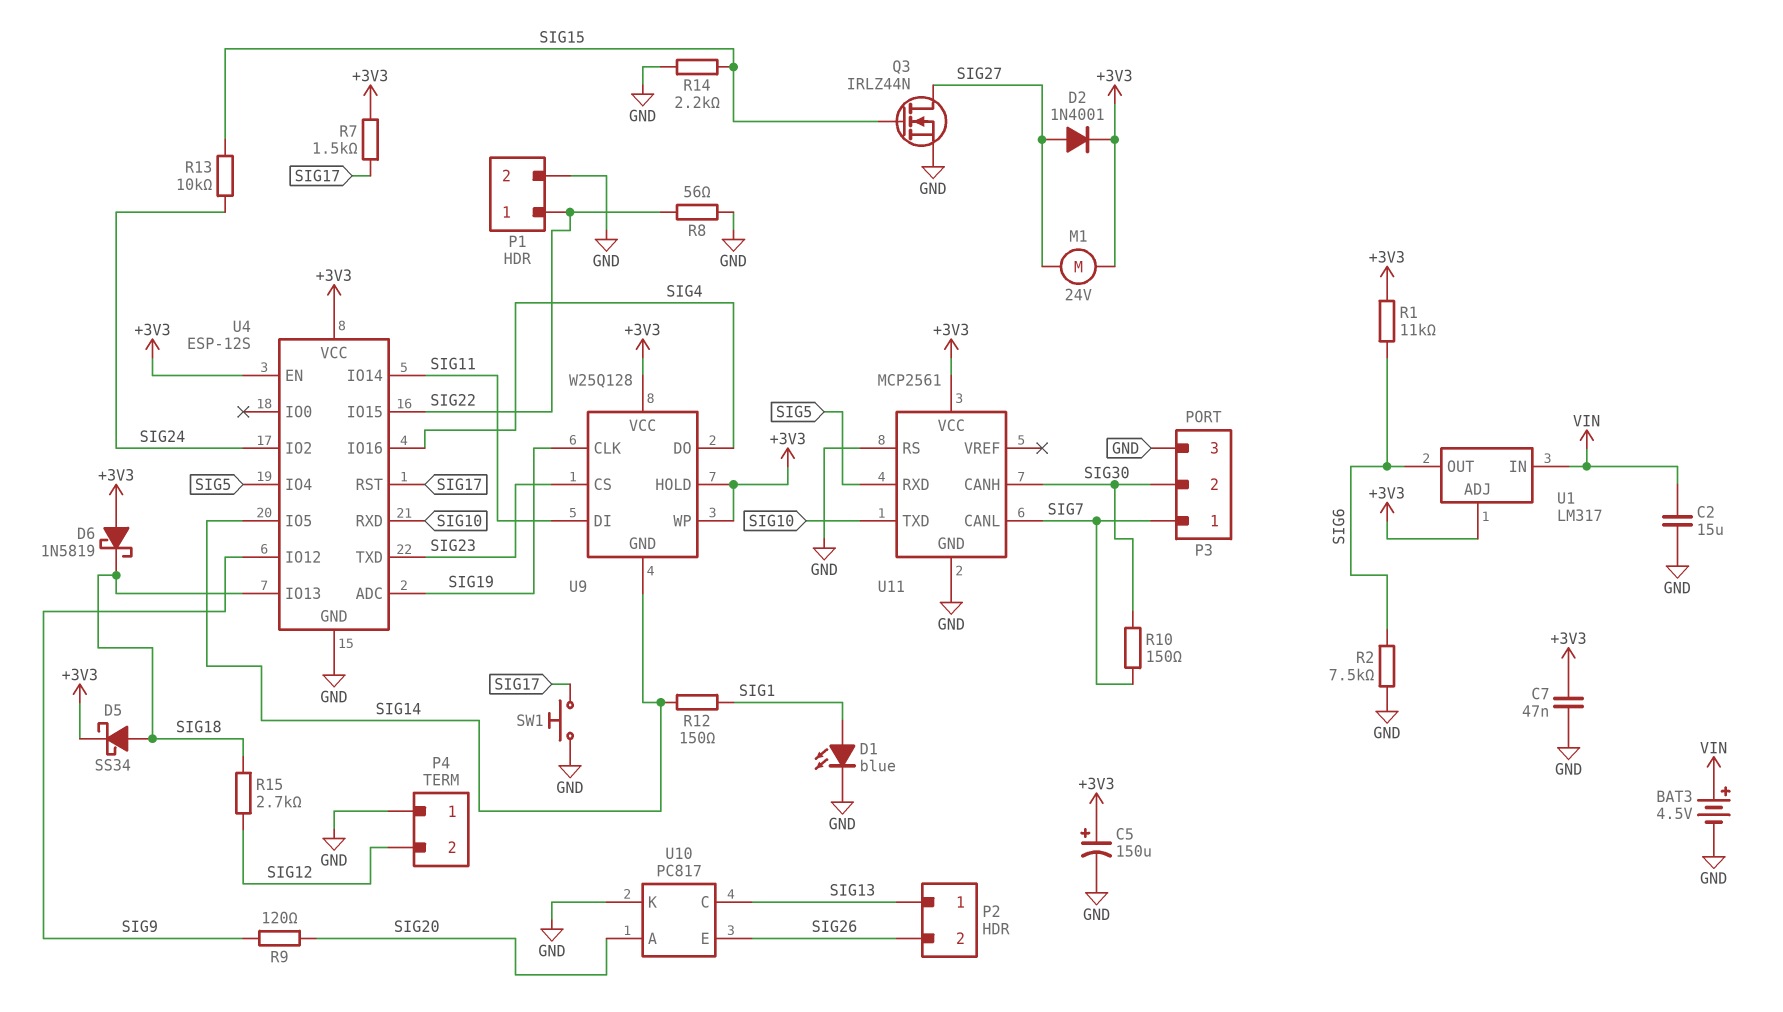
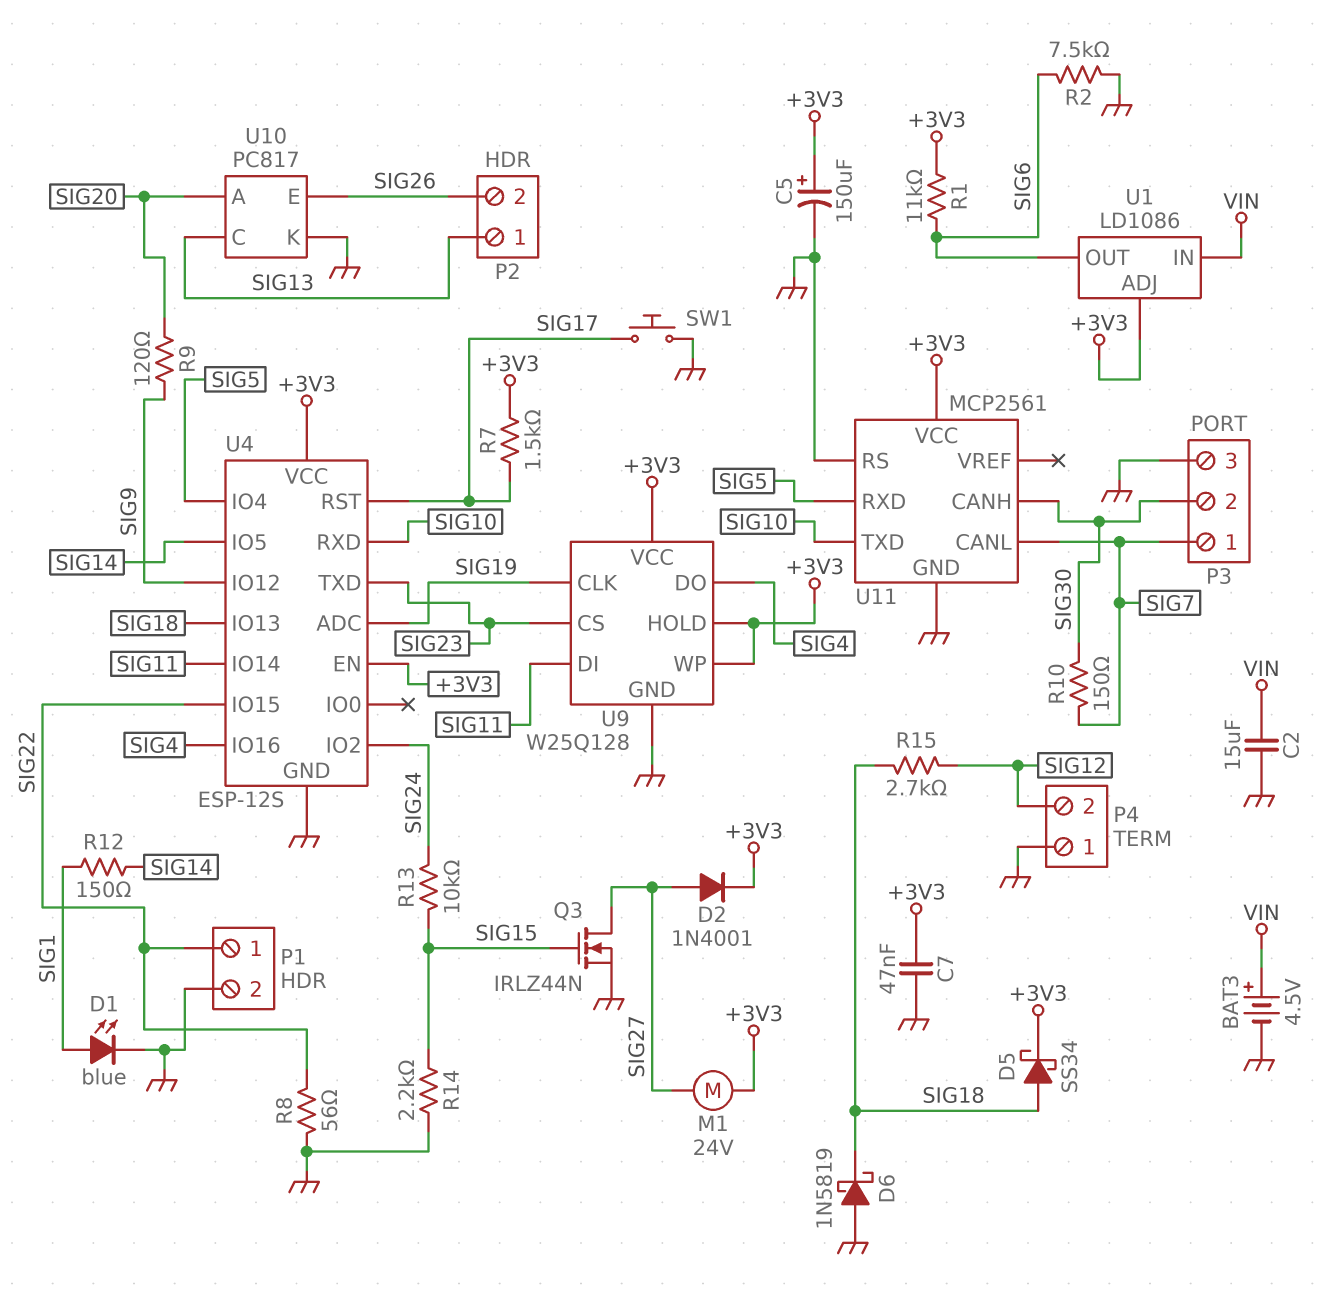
D6: schottky 1N5819 (A +3V3, K SIG18) -> schottky 1N5819 (A GND, K SIG18)
U1: LM317 -> LD1086
U9 pin GND: SIG14 -> GND

